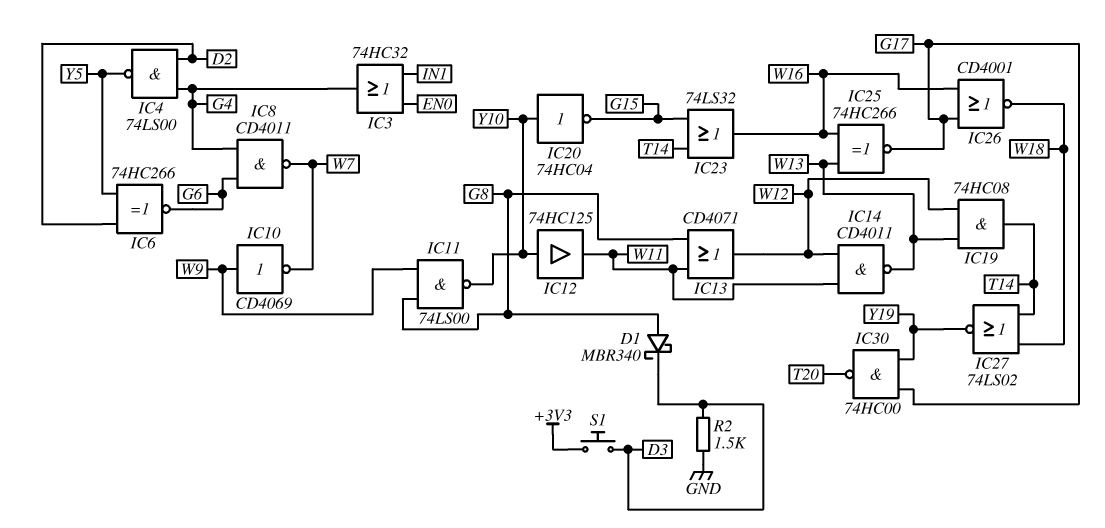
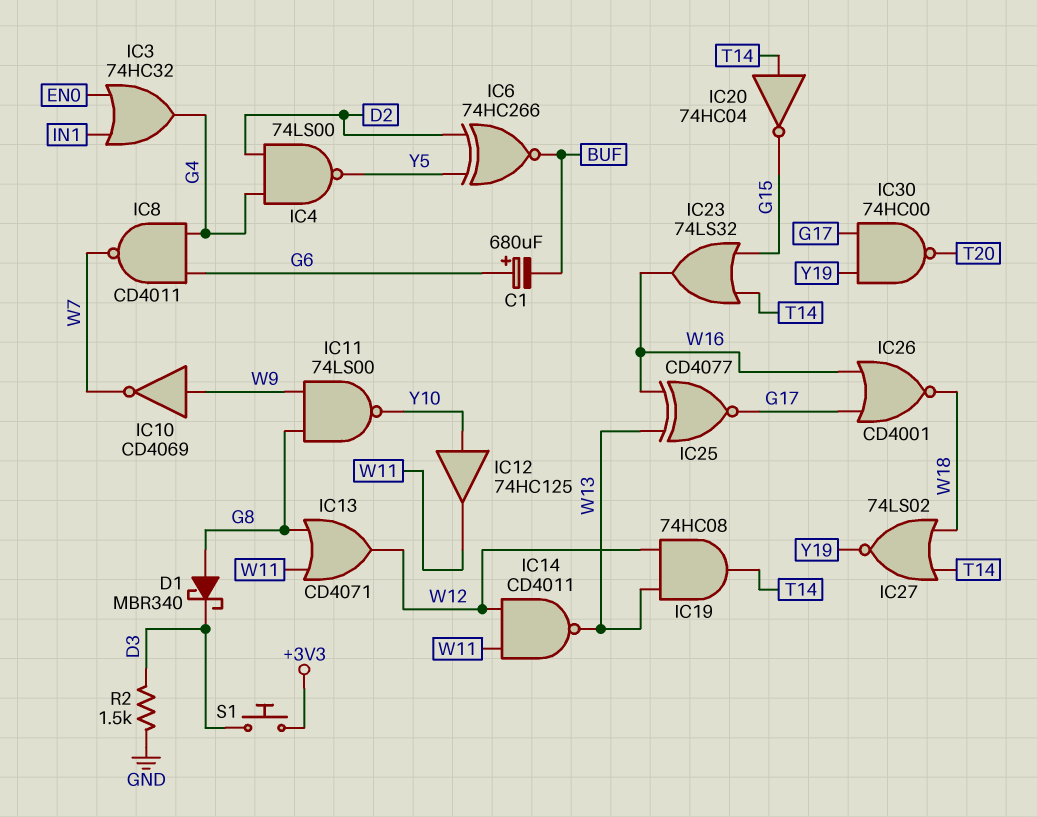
C1: none -> 680uF (plus G6, minus BUF)
IC6: XNOR 74HC266 (in D2, in Y5, out G6) -> XNOR 74HC266 (in D2, in Y5, out BUF)
IC20: NOT 74HC04 (in Y10, out G15) -> NOT 74HC04 (in T14, out G15)
IC25: XNOR 74HC266 (in W13, in W16, out G17) -> XNOR CD4077 (in W13, in W16, out G17)

